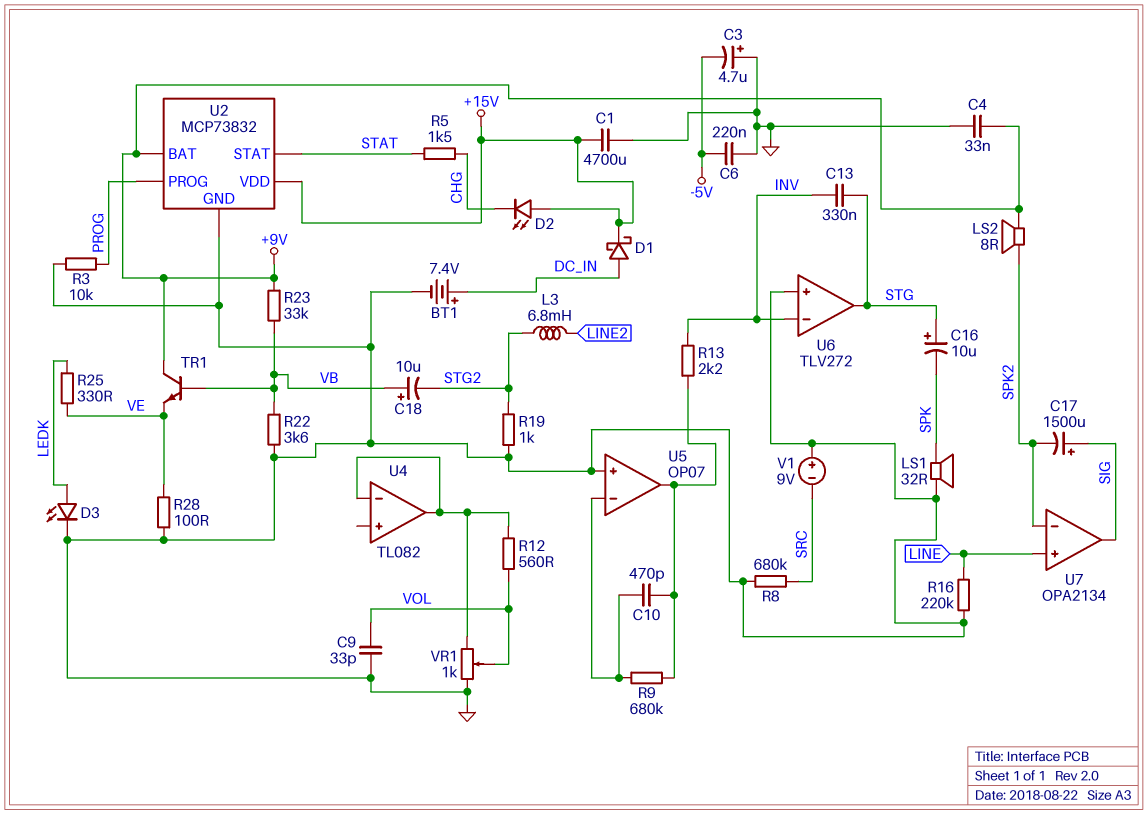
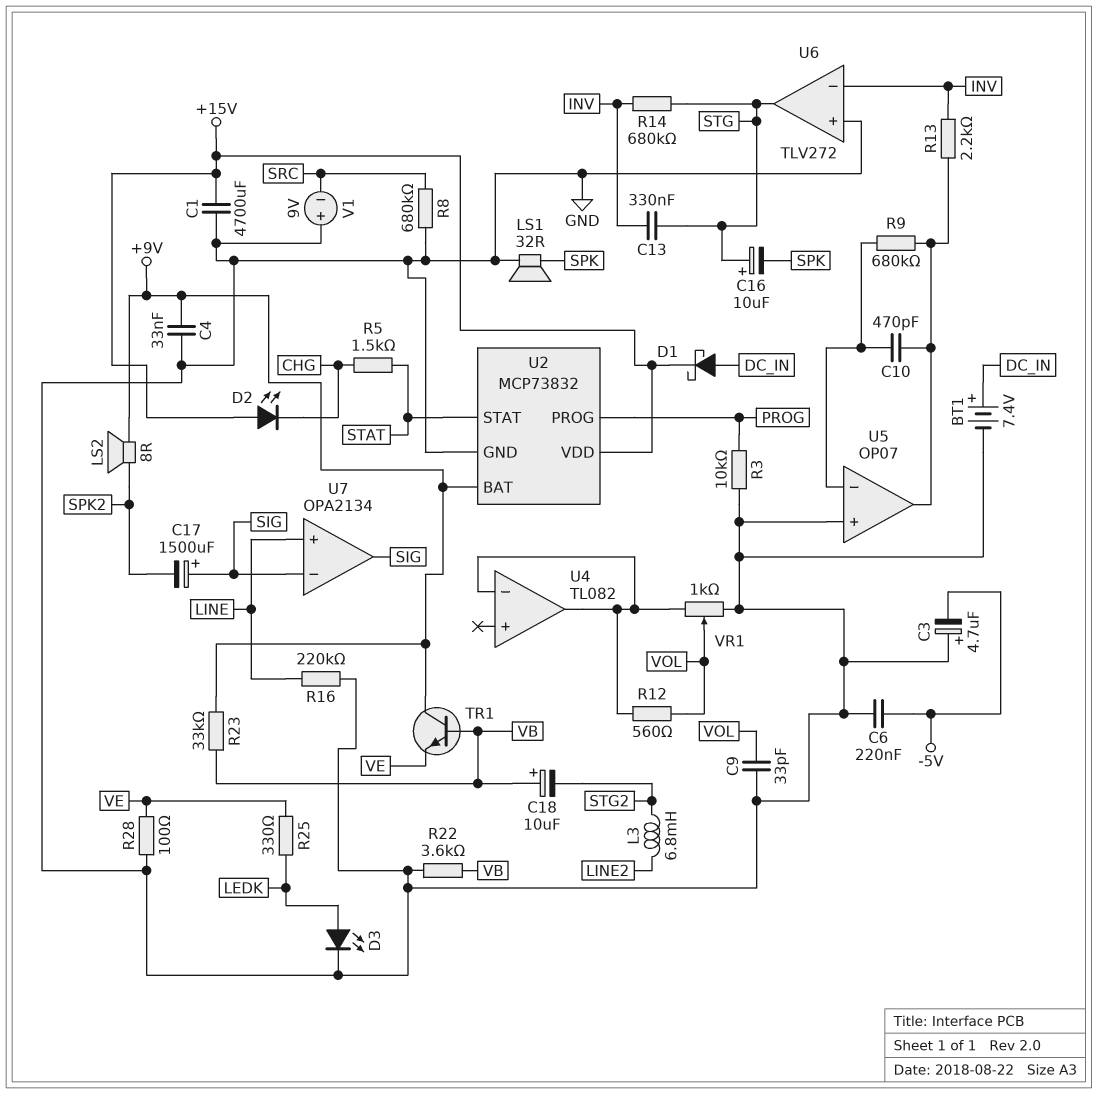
R14: none -> 680k (INV, STG)
R19: 1k (GND, STG2) -> none
U7 pin in-: SPK2 -> SIG

